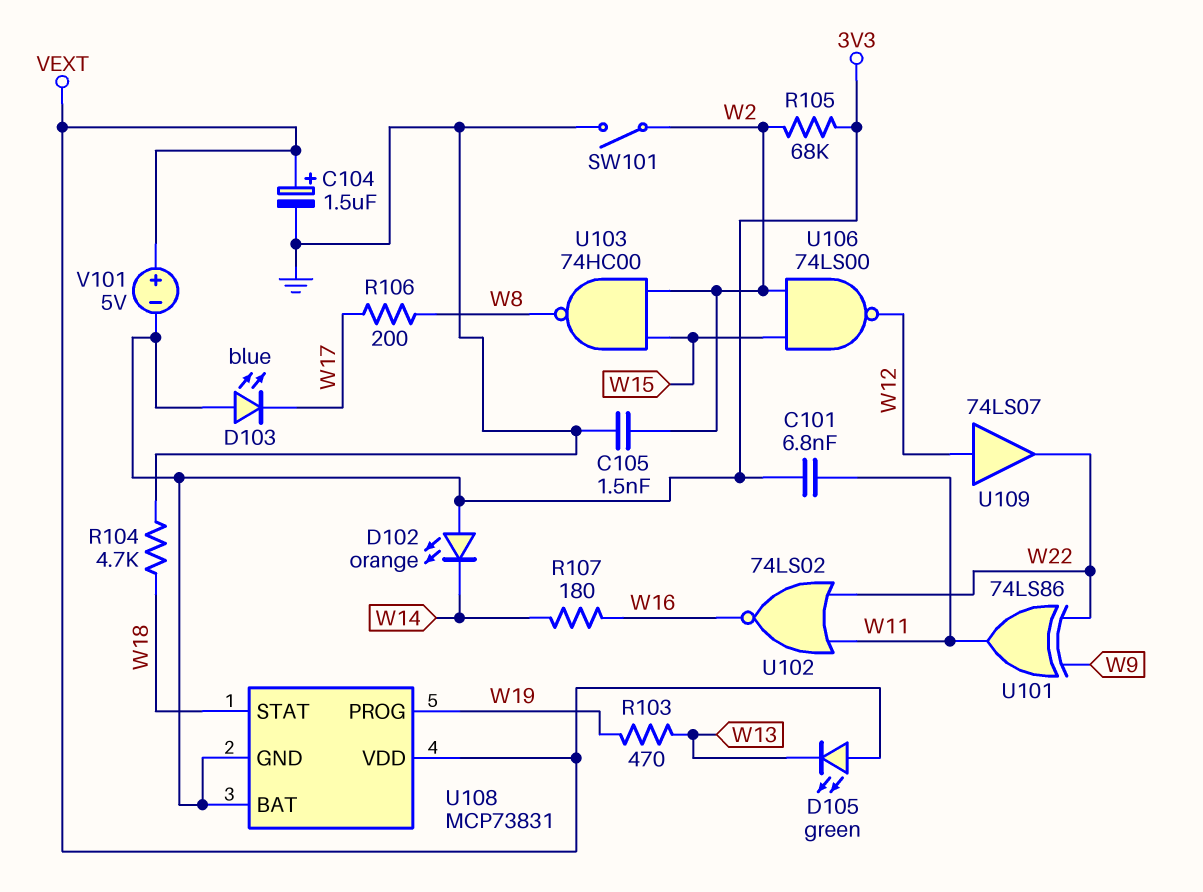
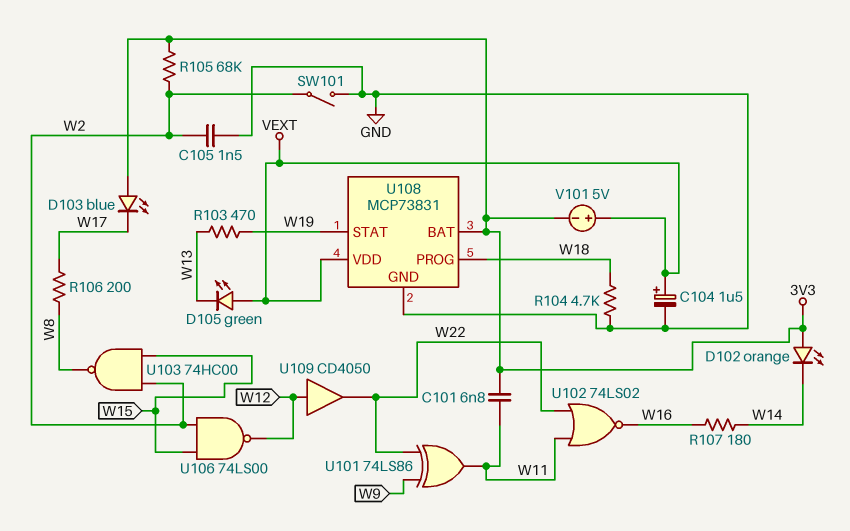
U108 pin GND: 3V3 -> GND
U108 pin PROG: W19 -> W18
U108 pin STAT: W18 -> W19
U109: buffer 74LS07 (in W12, out W22) -> buffer CD4050 (in W12, out W22)

